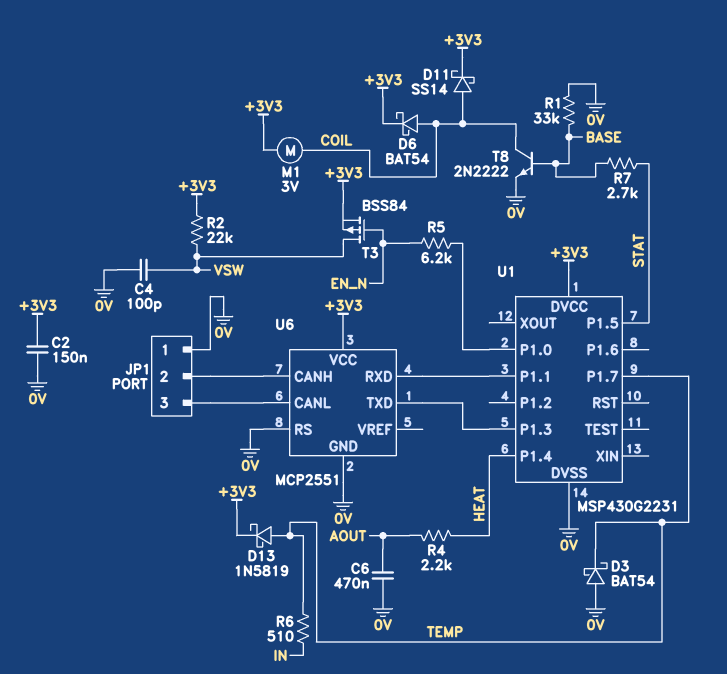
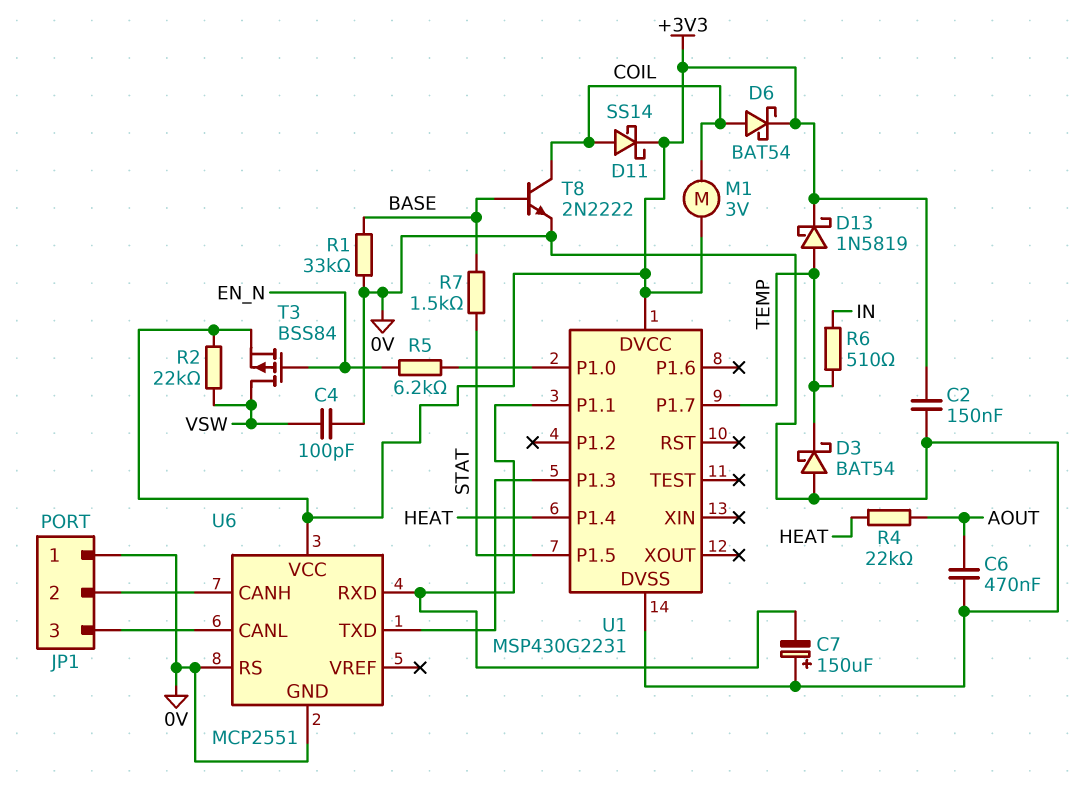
C7: none -> 150uF (plus 0V, minus U1/P1.1)
R4: 2.2k (AOUT, HEAT) -> 22k (AOUT, HEAT)
R7: 2.7k (BASE, STAT) -> 1.5k (BASE, STAT)

